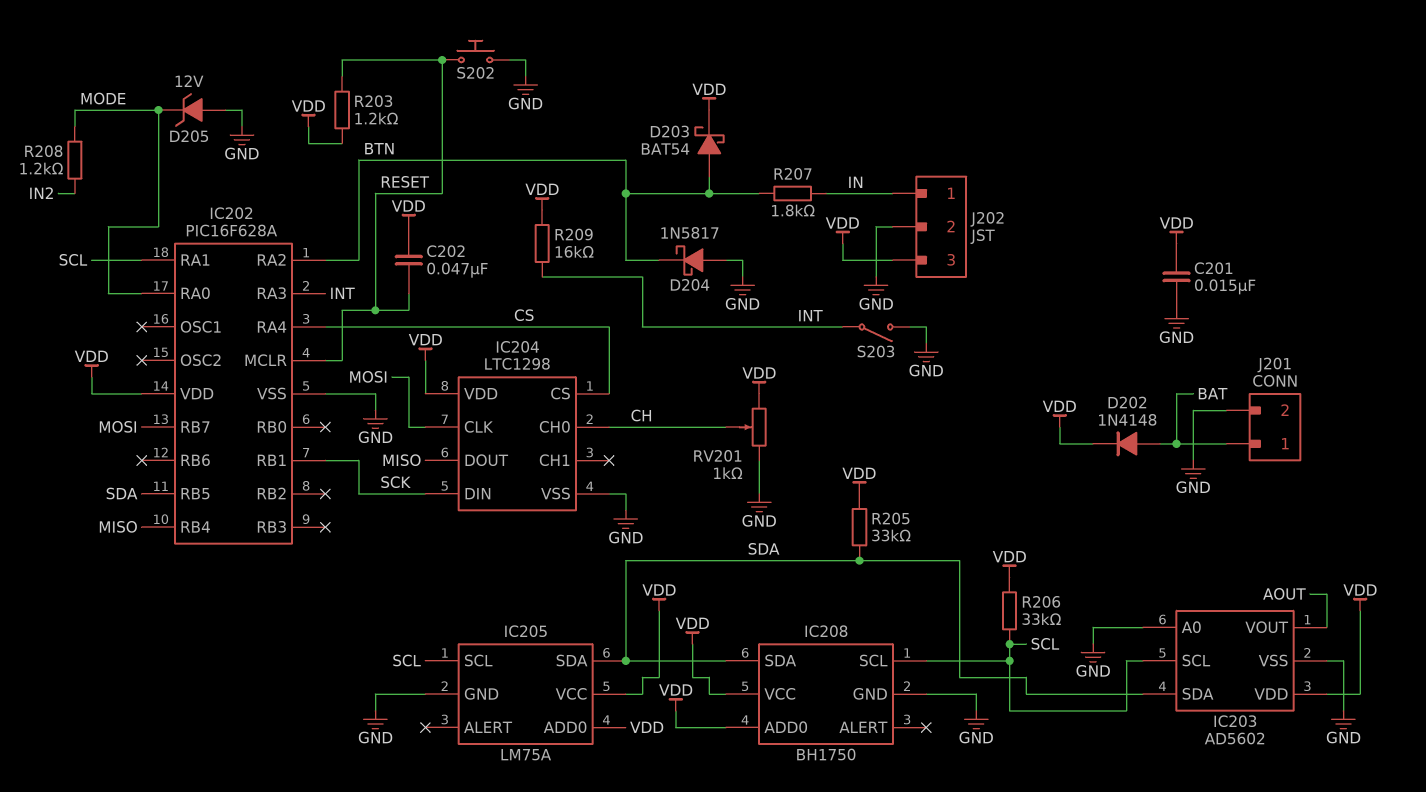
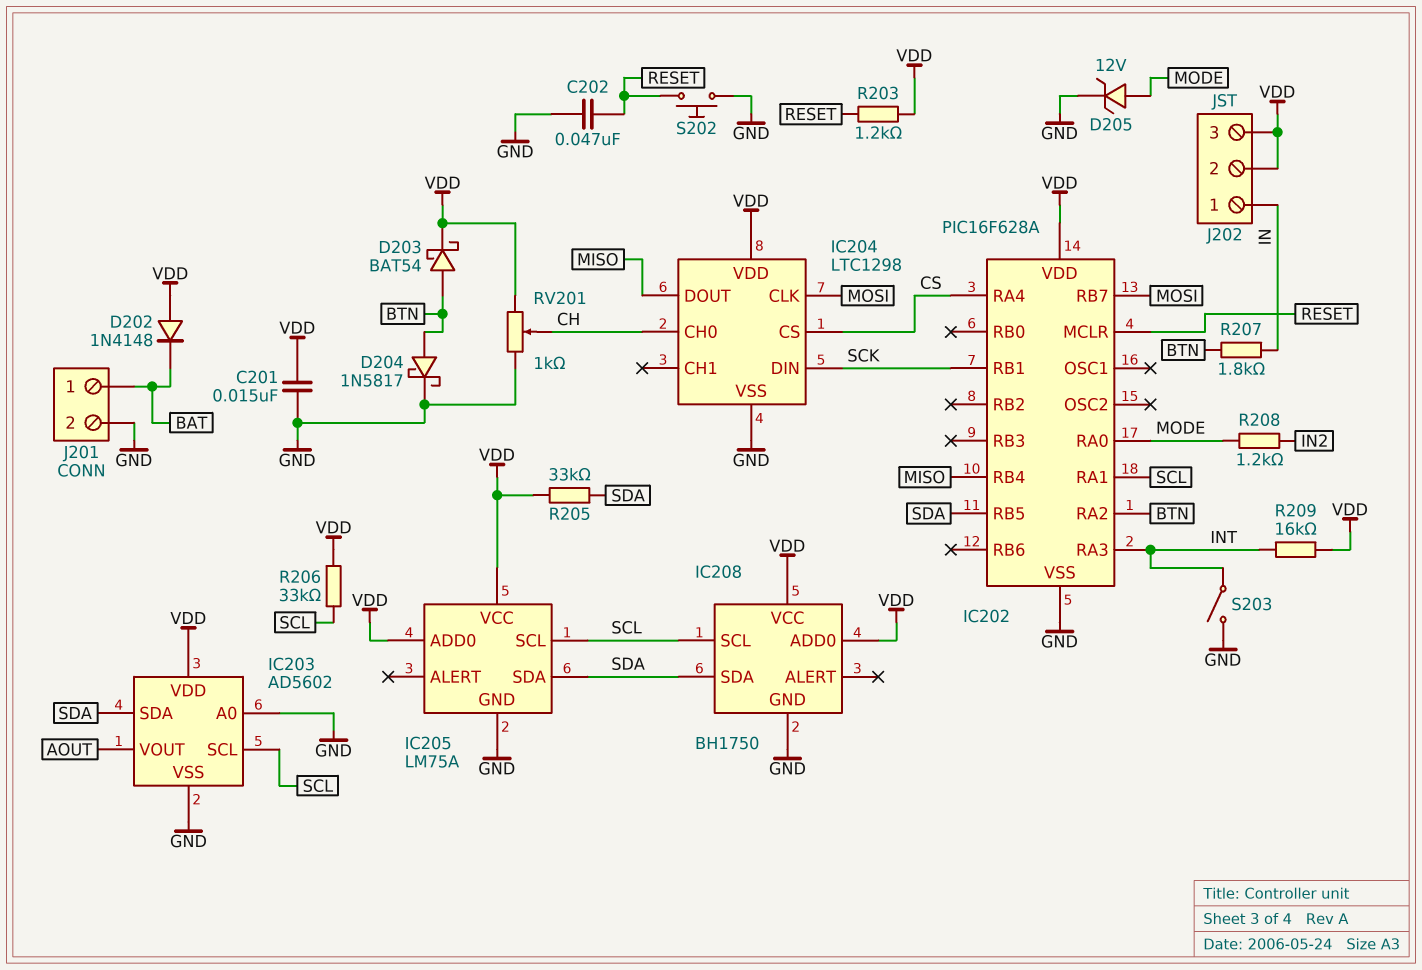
C202: 47nF (RESET, VDD) -> 47nF (GND, RESET)
D202: diode 1N4148 (A BAT, K VDD) -> diode 1N4148 (A VDD, K BAT)
D204: schottky 1N5817 (A GND, K BTN) -> schottky 1N5817 (A BTN, K GND)
D205: zener 12V (A GND, K MODE) -> zener 12V (A MODE, K GND)
J202 pin 2: GND -> VDD

